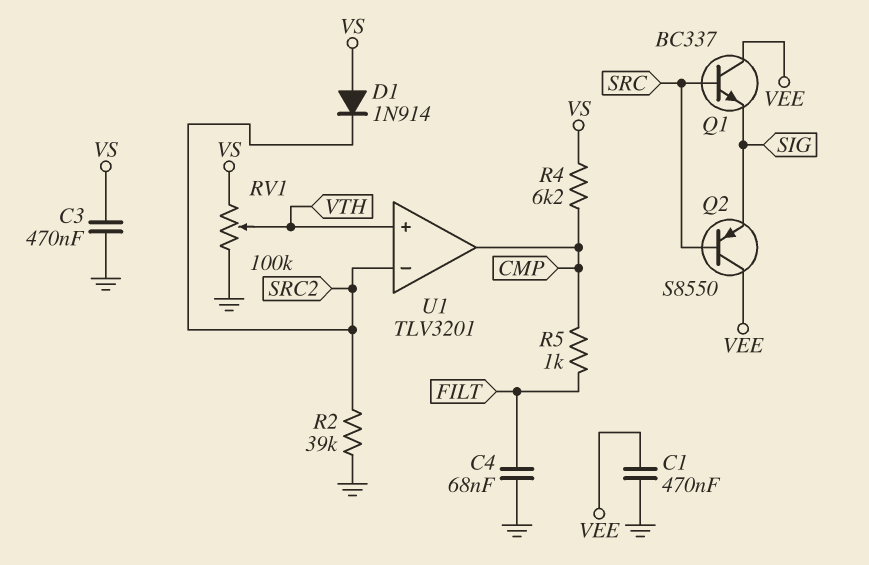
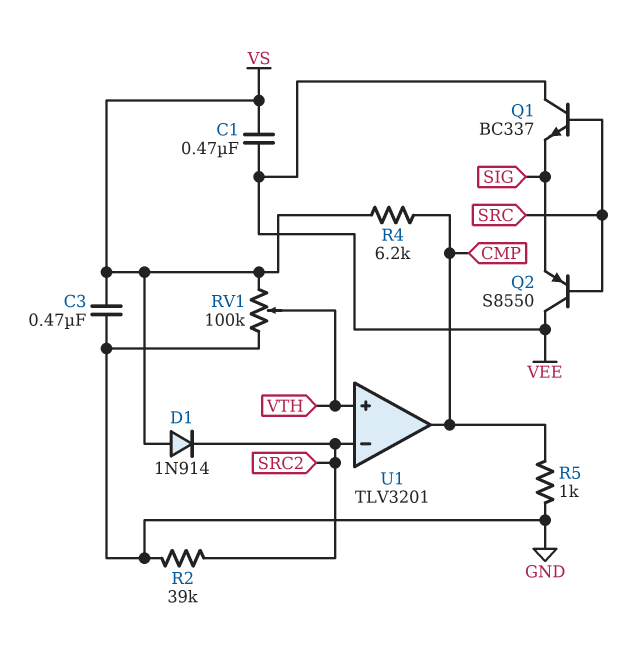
C1: 470nF (GND, VEE) -> 470nF (VEE, VS)
C4: 68nF (FILT, GND) -> none
R5: 1k (CMP, FILT) -> 1k (CMP, GND)

